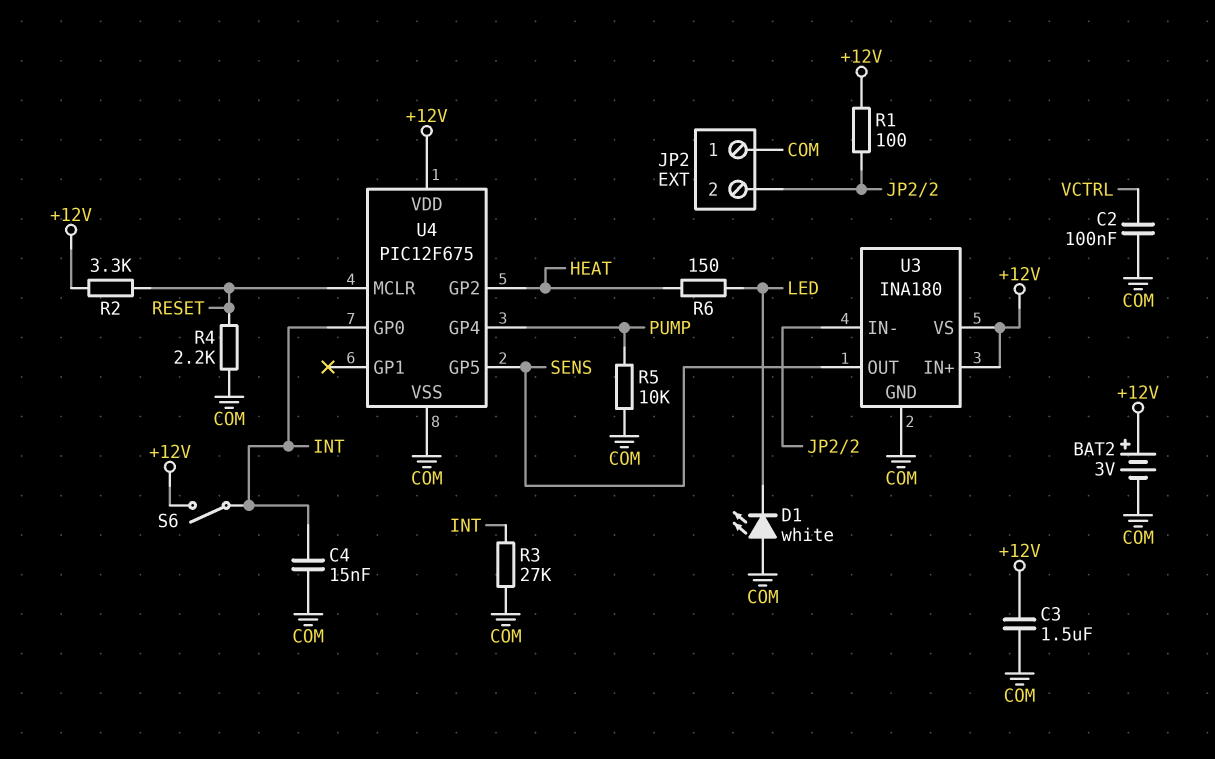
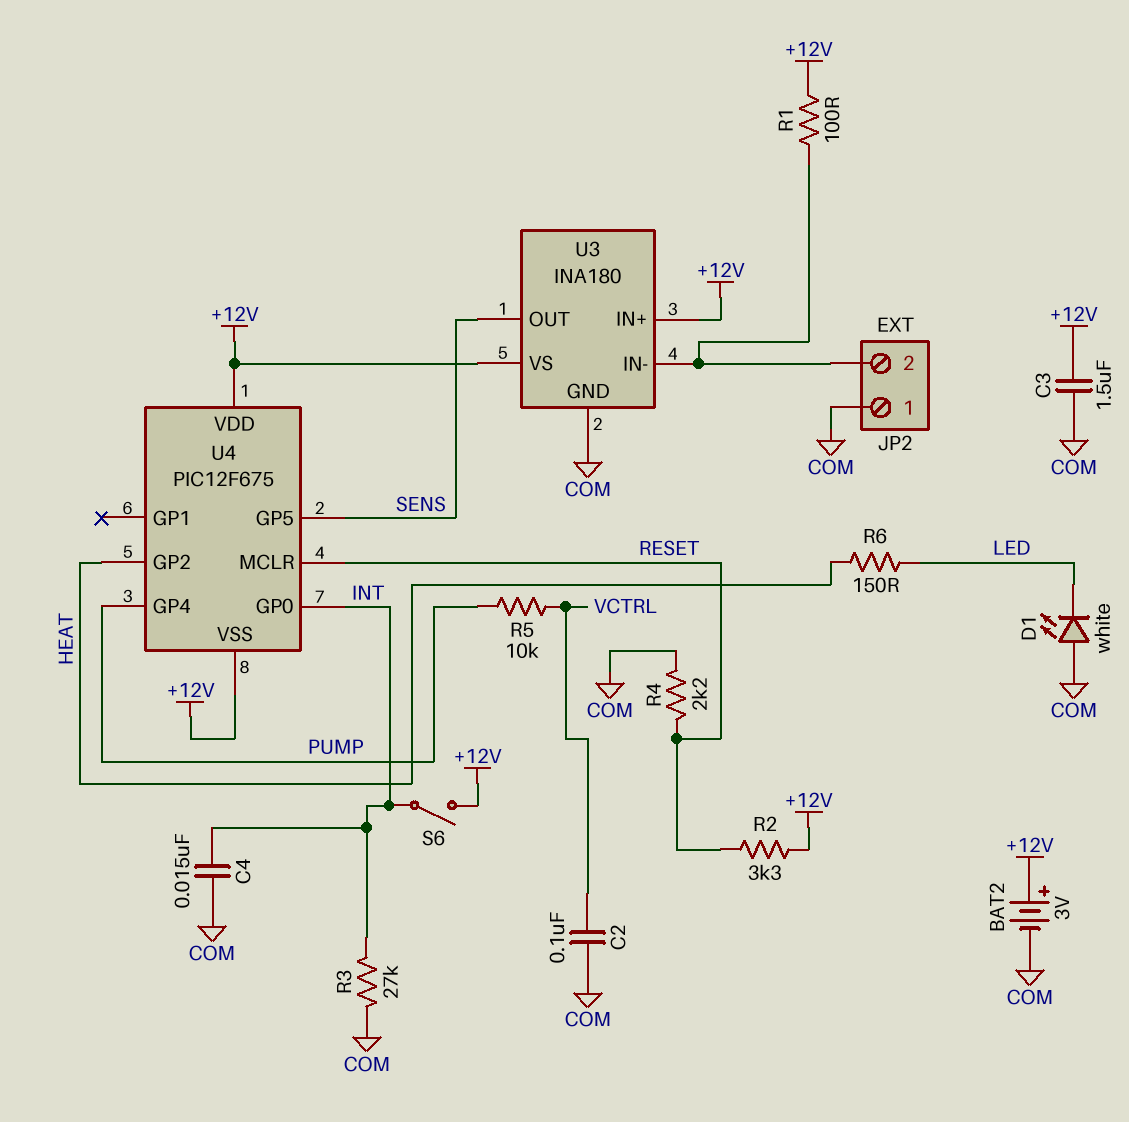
R5: 10k (COM, PUMP) -> 10k (PUMP, VCTRL)
U4 pin VSS: COM -> +12V

